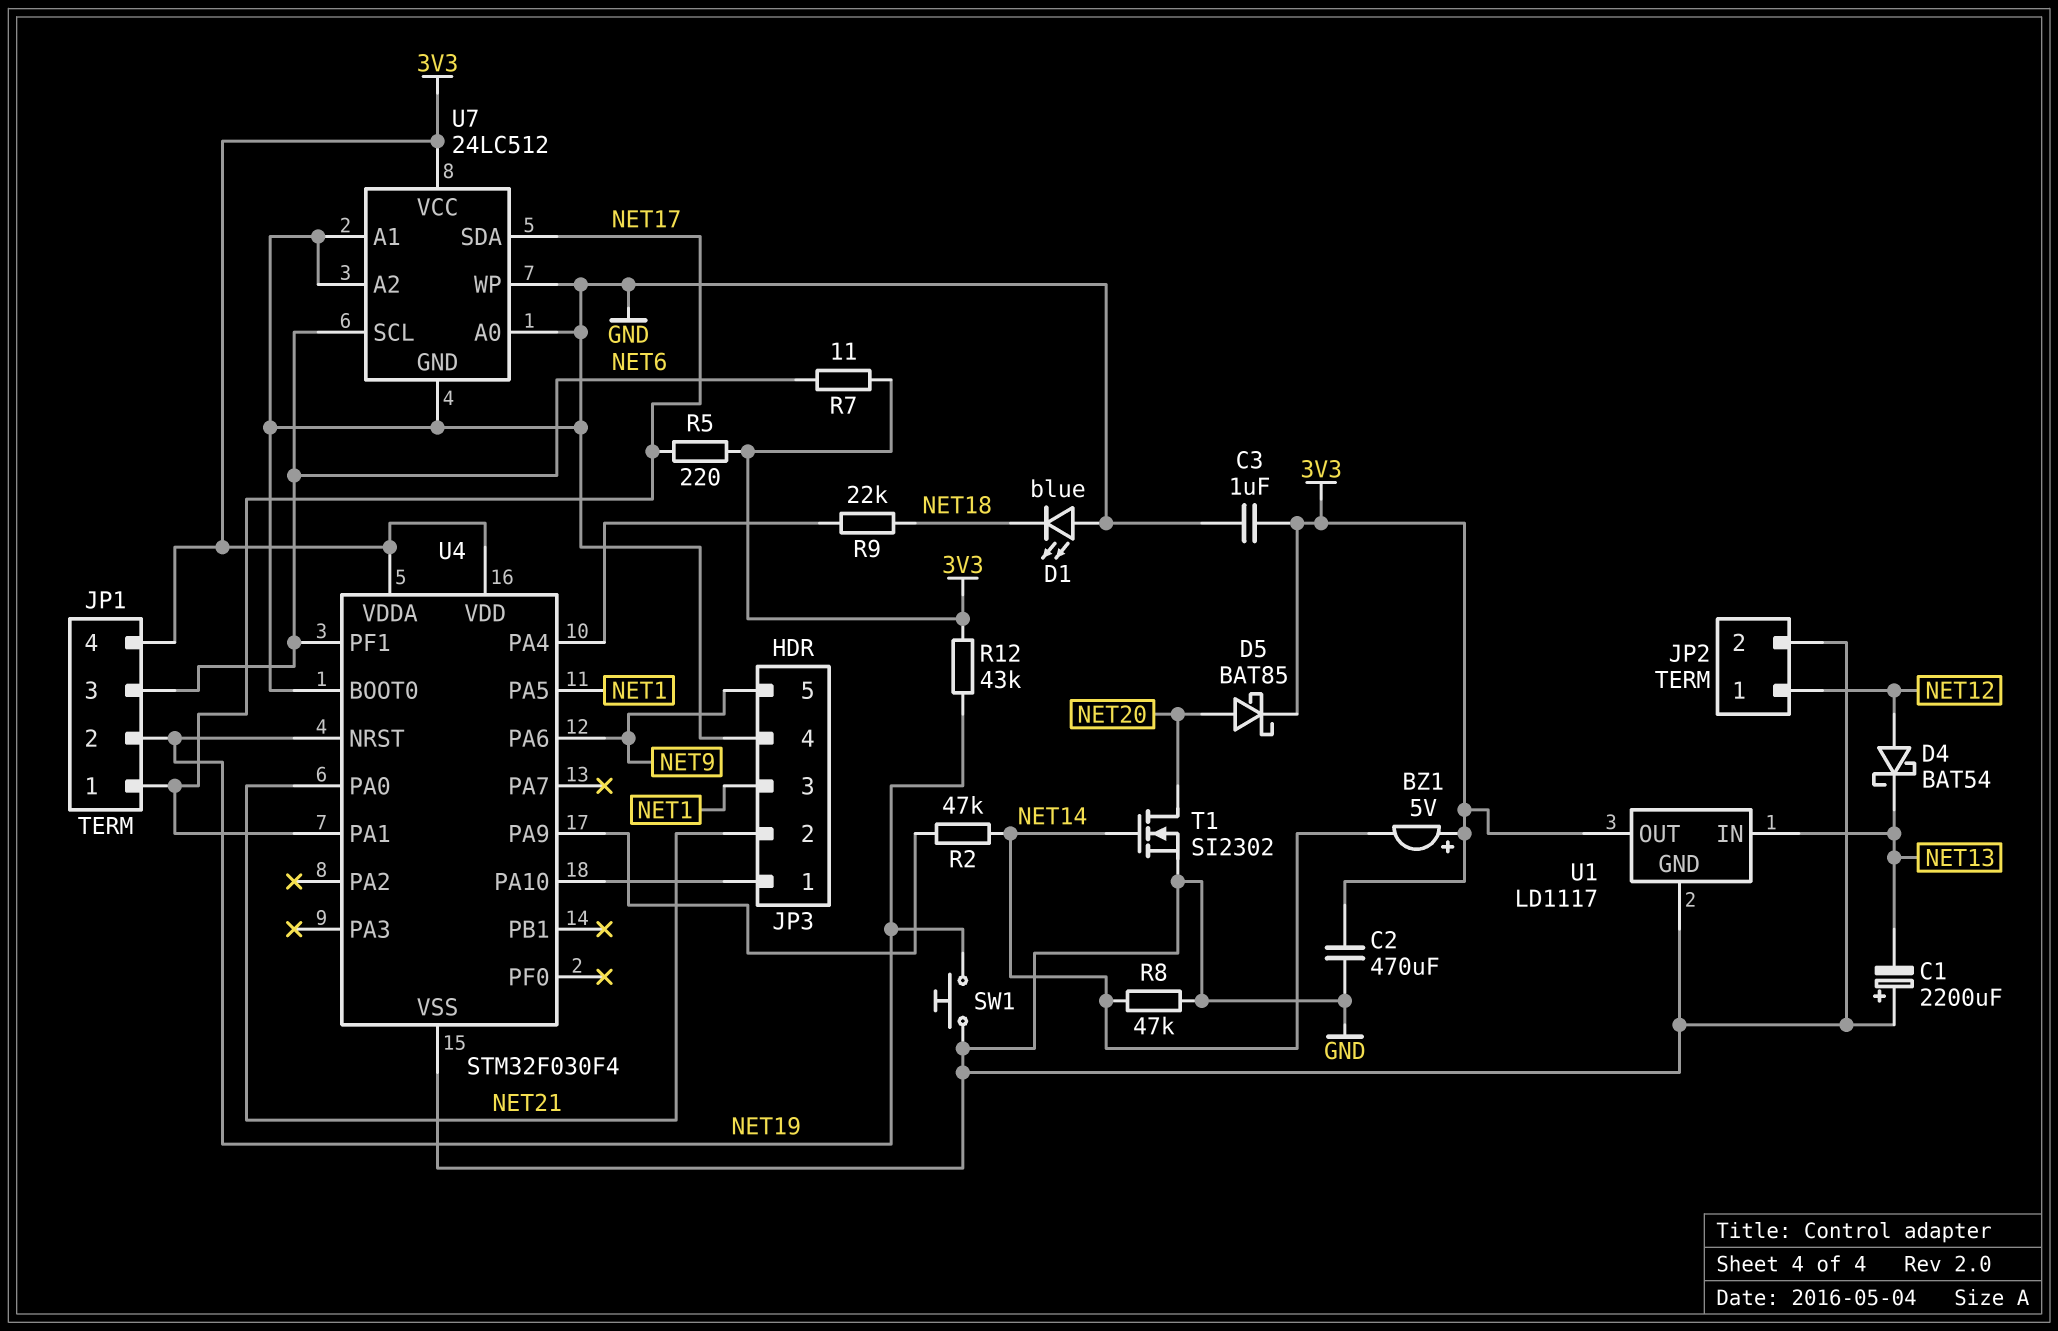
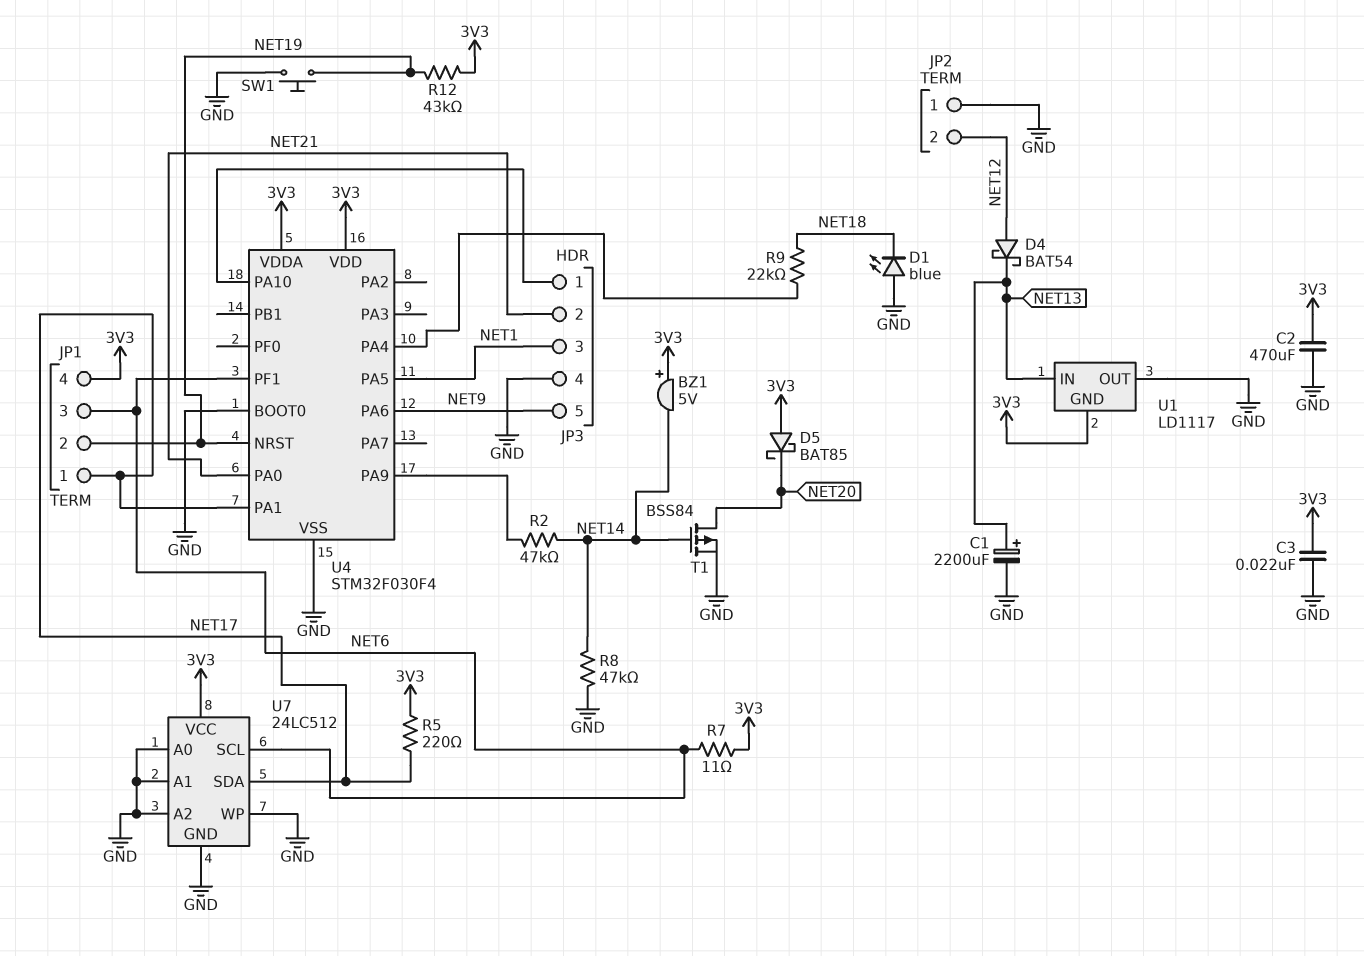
C1: 2200uF (plus GND, minus NET13) -> 2200uF (plus NET13, minus GND)
C3: 1uF (3V3, GND) -> 22nF (3V3, GND)
D5: schottky BAT85 (A NET20, K 3V3) -> schottky BAT85 (A 3V3, K NET20)
JP2 pin 1: NET12 -> GND
JP2 pin 2: GND -> NET12
T1: NMOS SI2302 (G NET14, D NET20, S GND) -> PMOS BSS84 (G NET14, D NET20, S GND)
U1 pin GND: GND -> 3V3
U1 pin OUT: 3V3 -> GND

